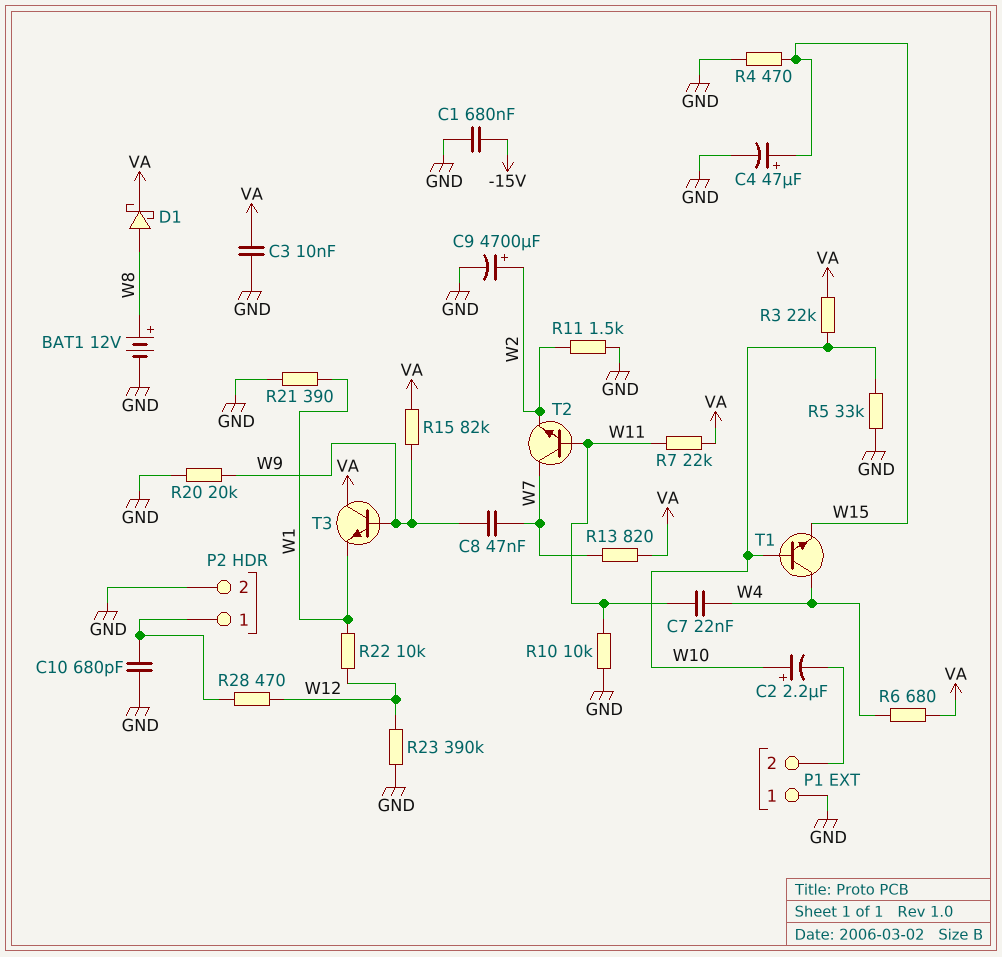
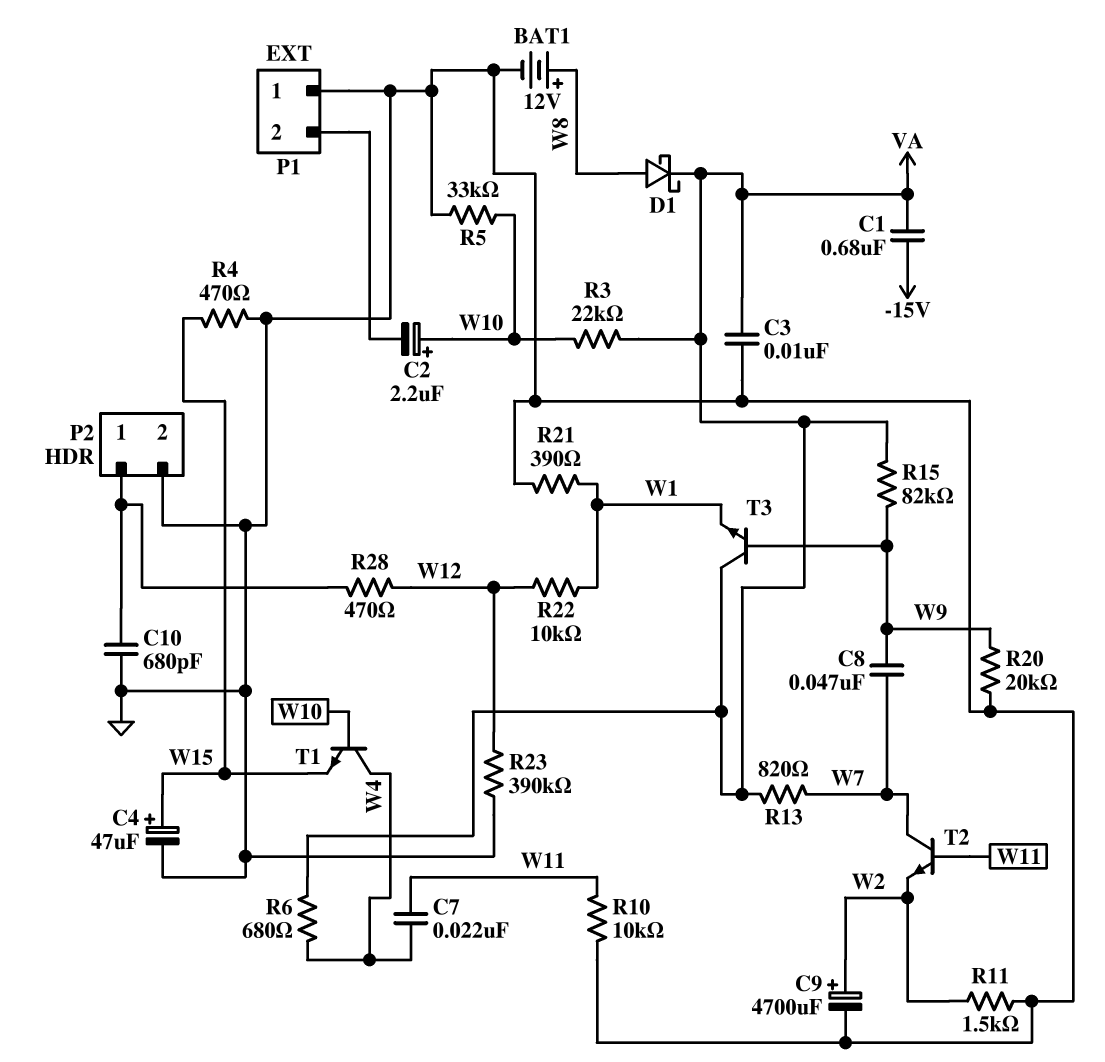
C1: 680nF (-15V, GND) -> 680nF (-15V, VA)
R7: 22k (VA, W11) -> none

